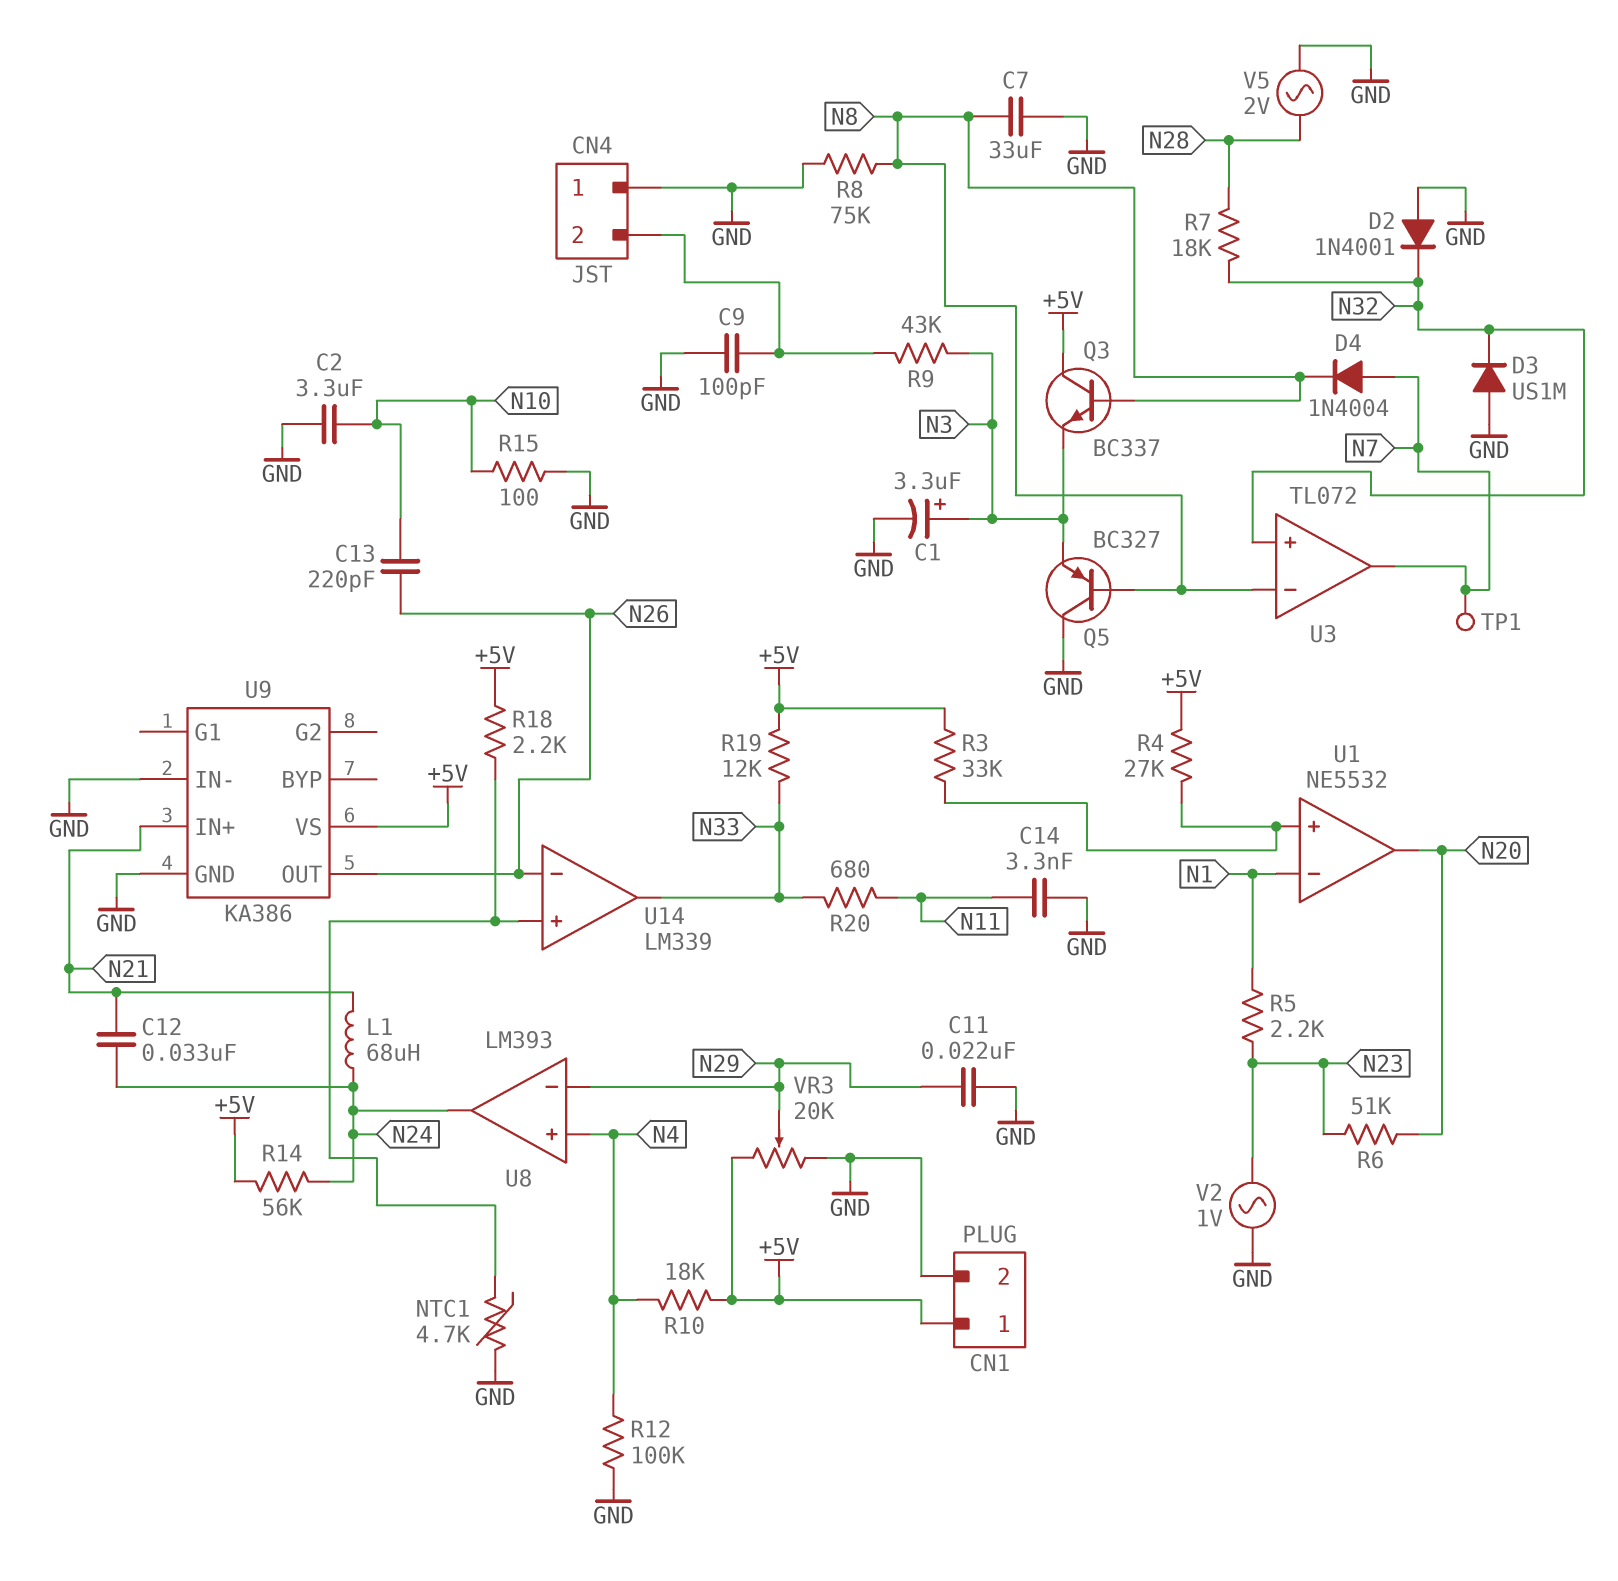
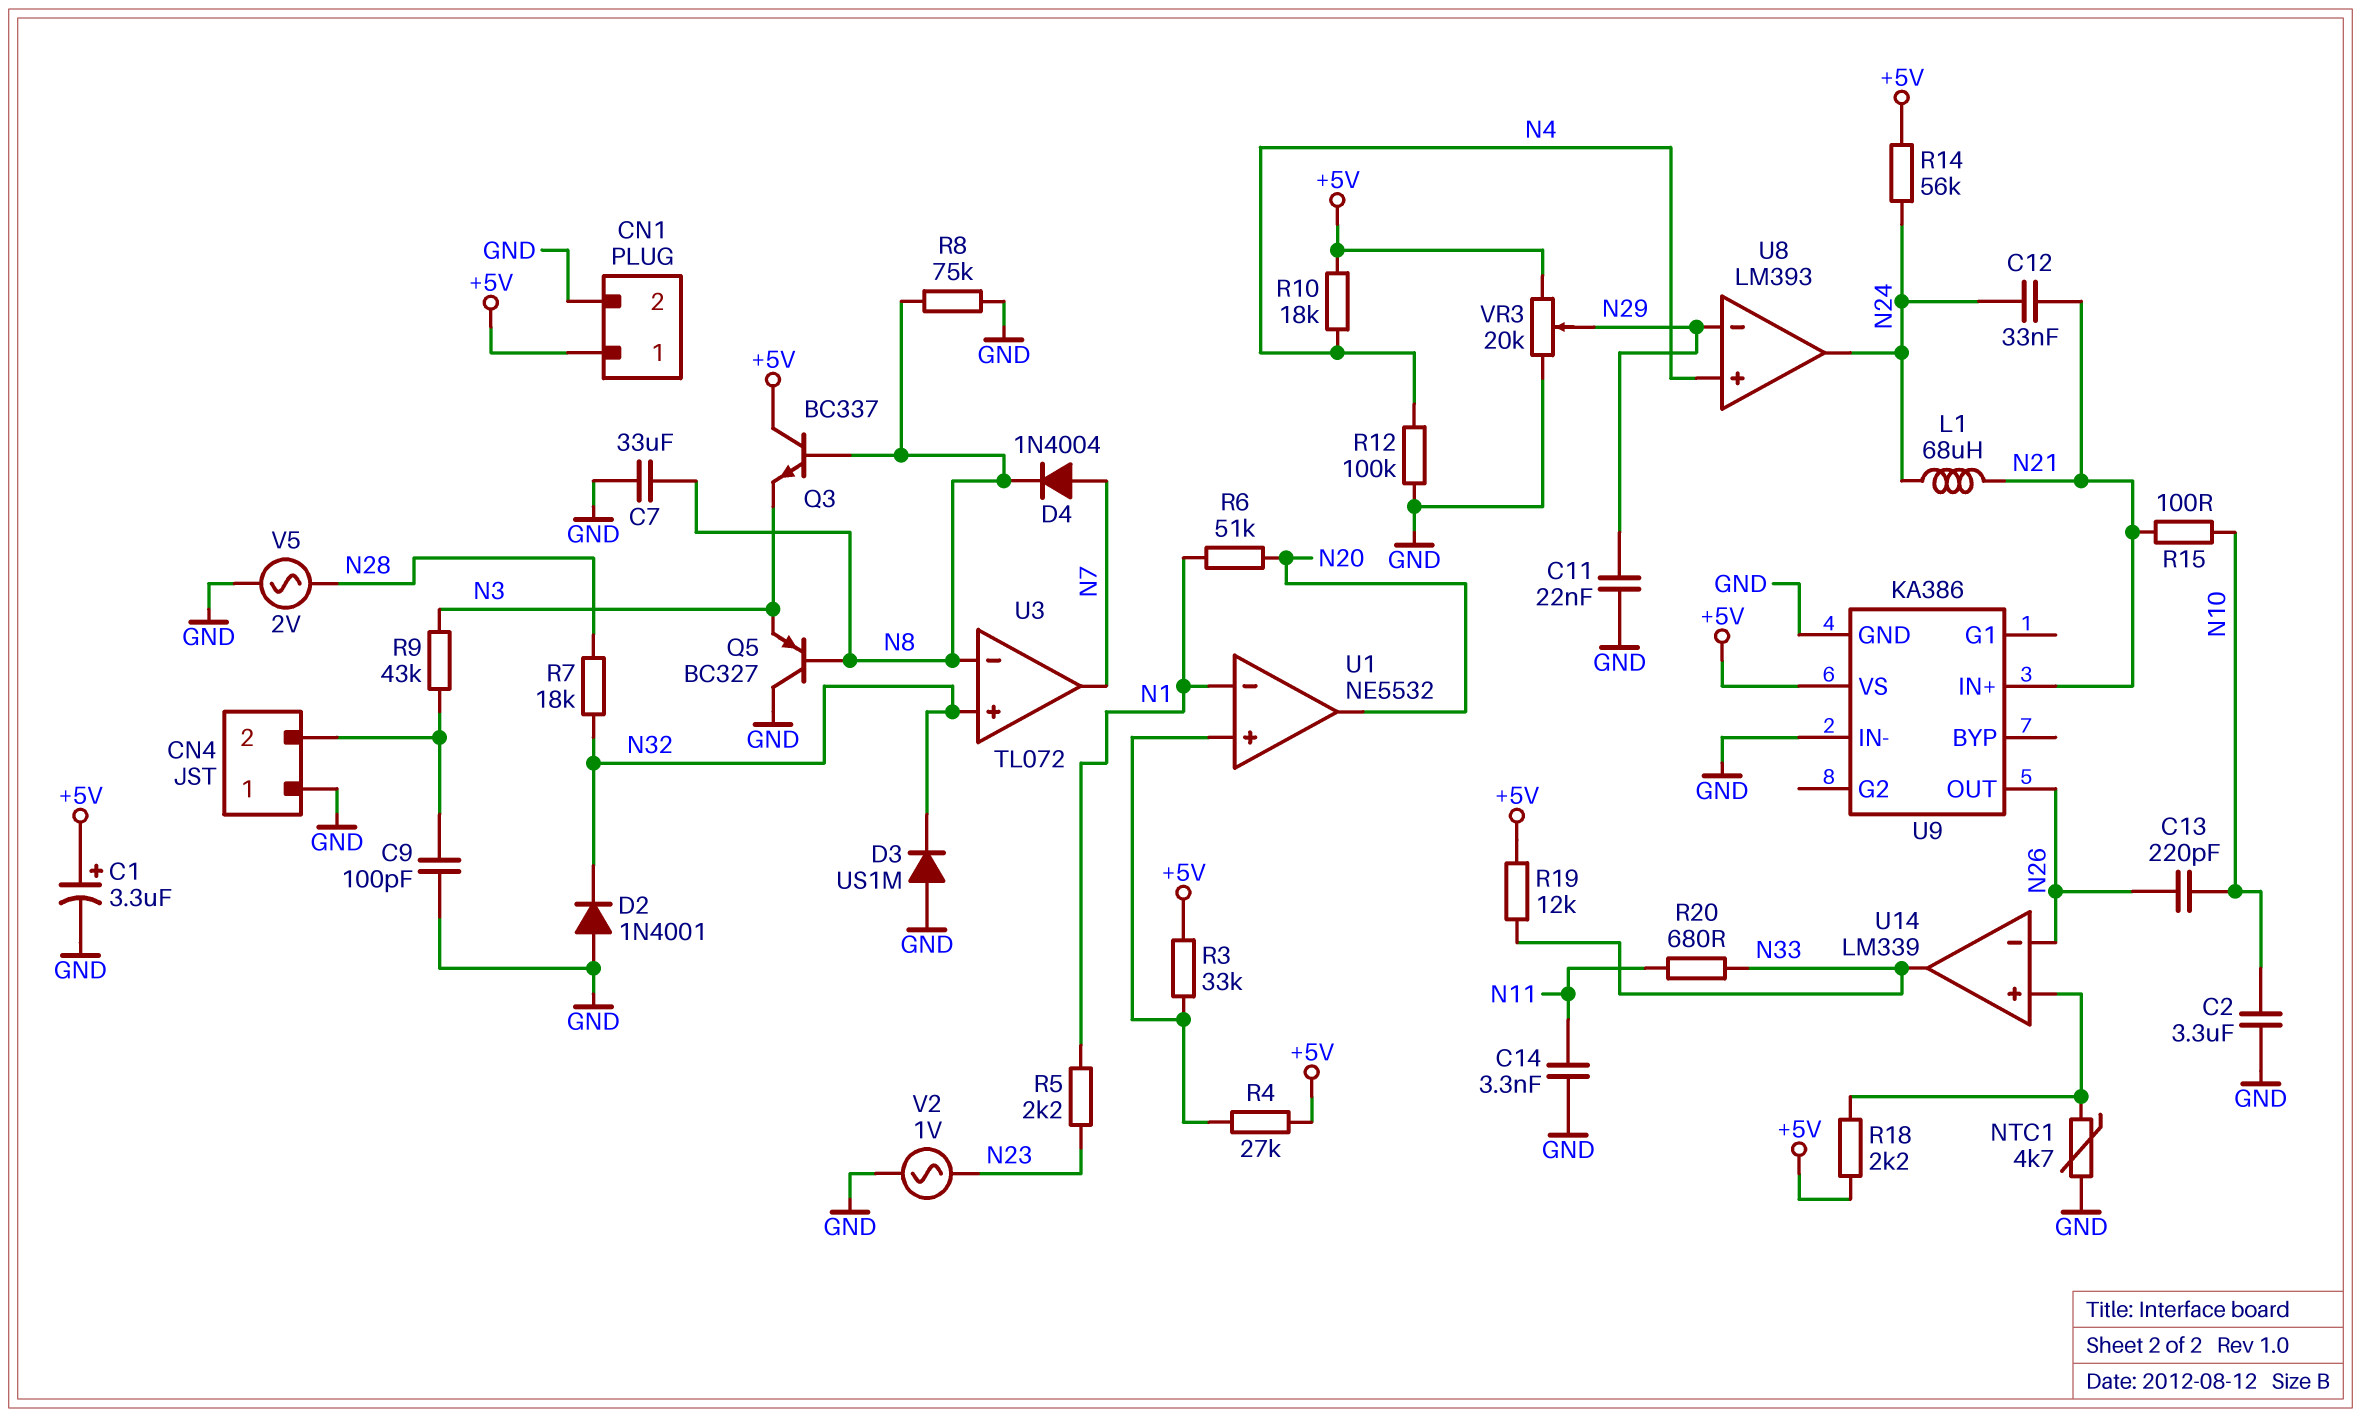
C1: 3.3uF (plus N3, minus GND) -> 3.3uF (plus +5V, minus GND)
R6: 51k (N20, N23) -> 51k (N1, N20)
R15: 100 (GND, N10) -> 100 (N10, N21)
TP1: test point (N7) -> none

